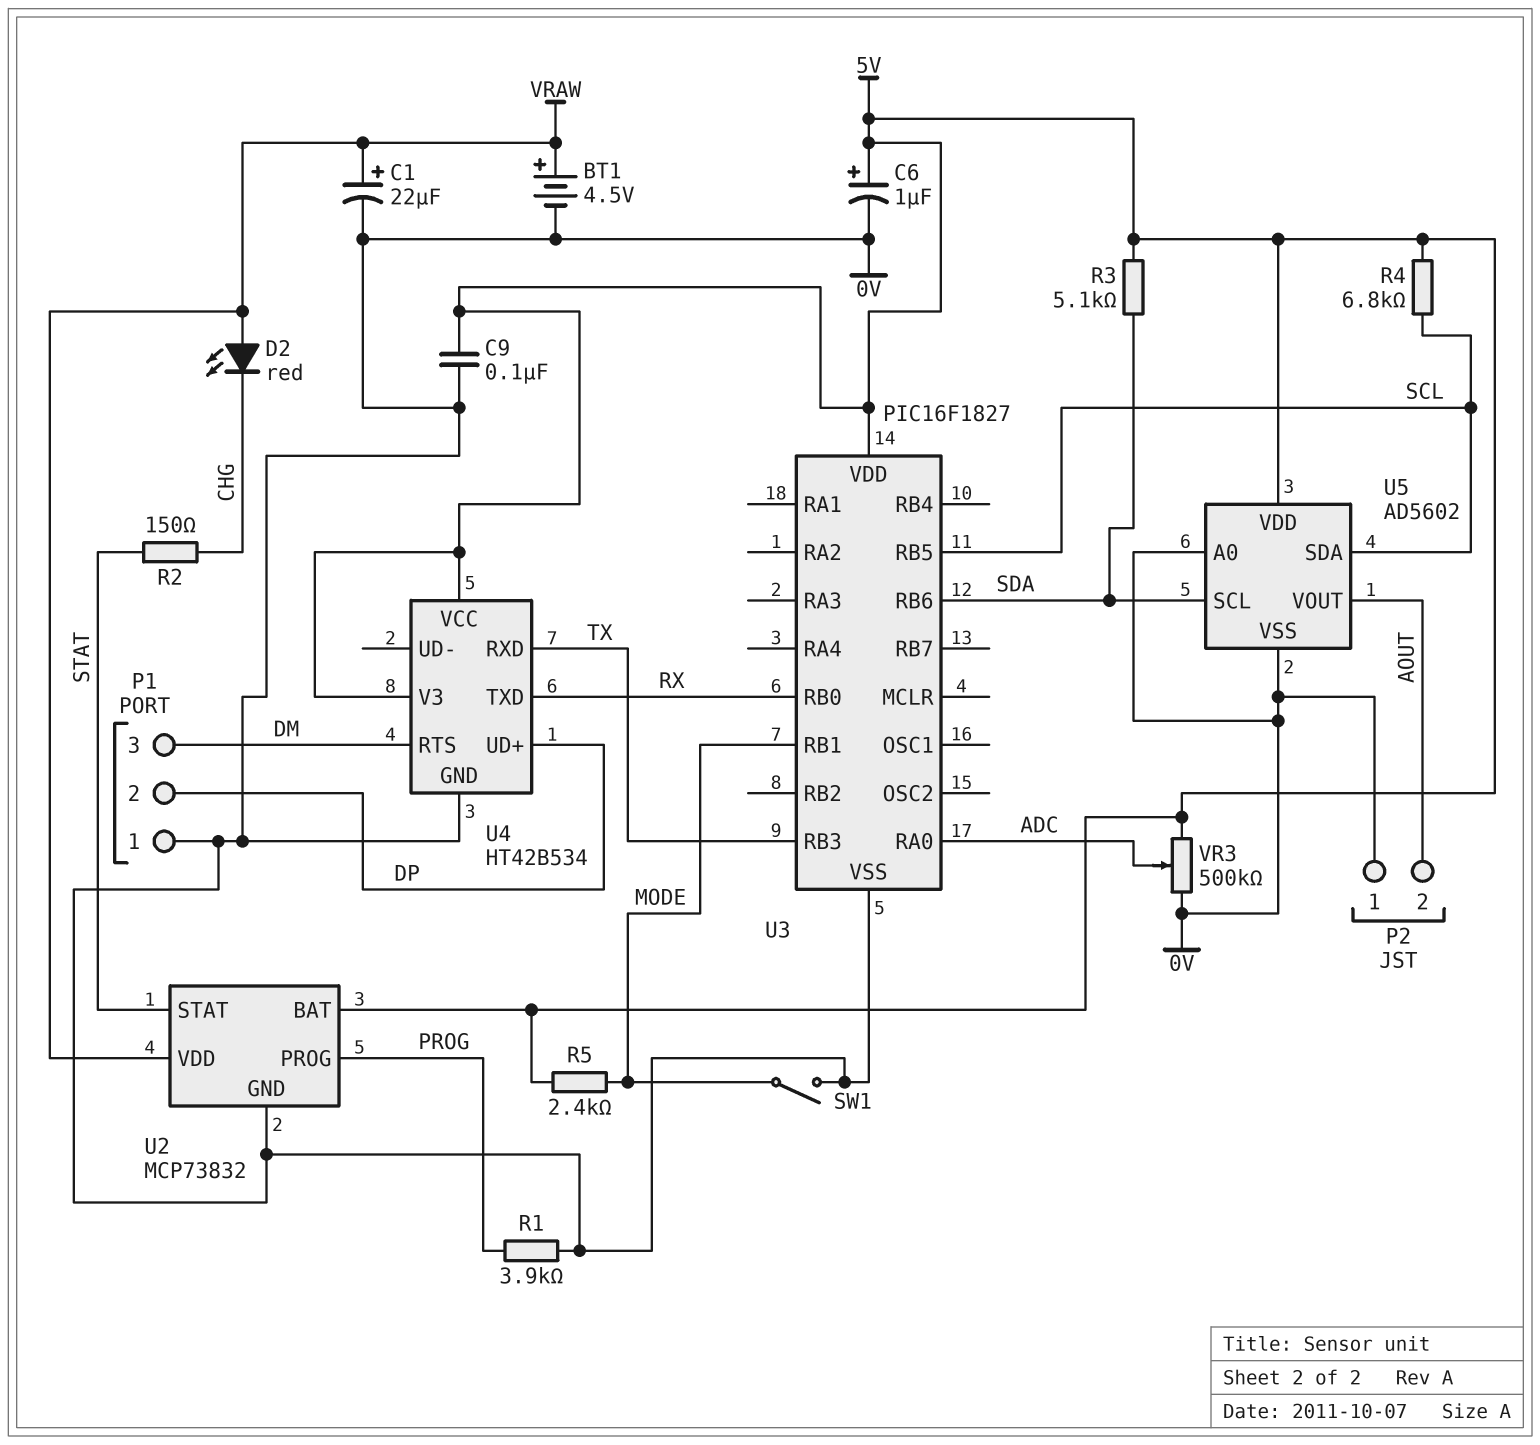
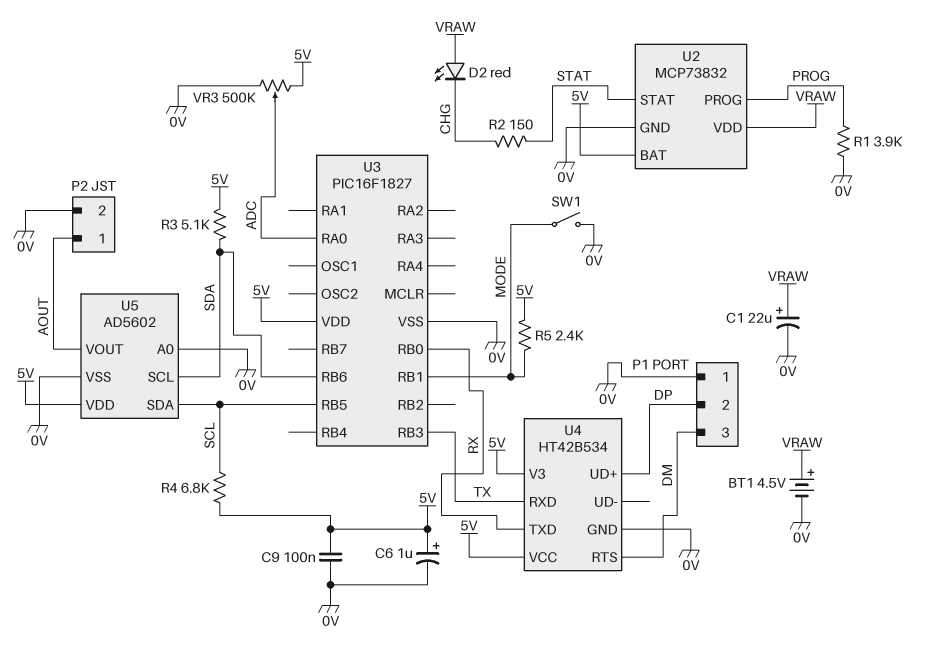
P2 pin 1: 0V -> AOUT
P2 pin 2: AOUT -> 0V

